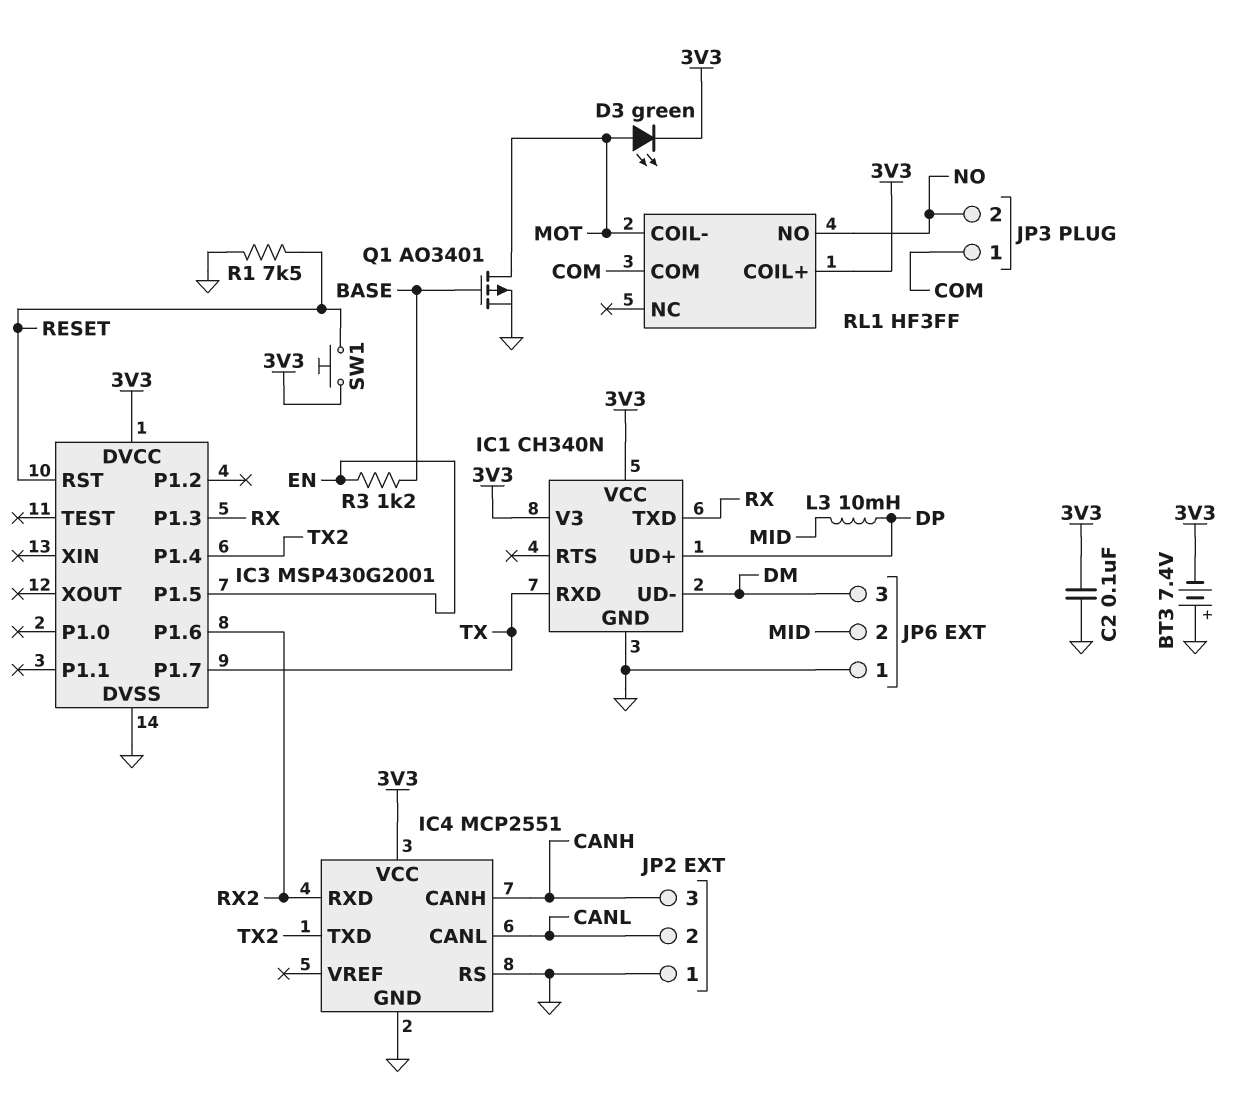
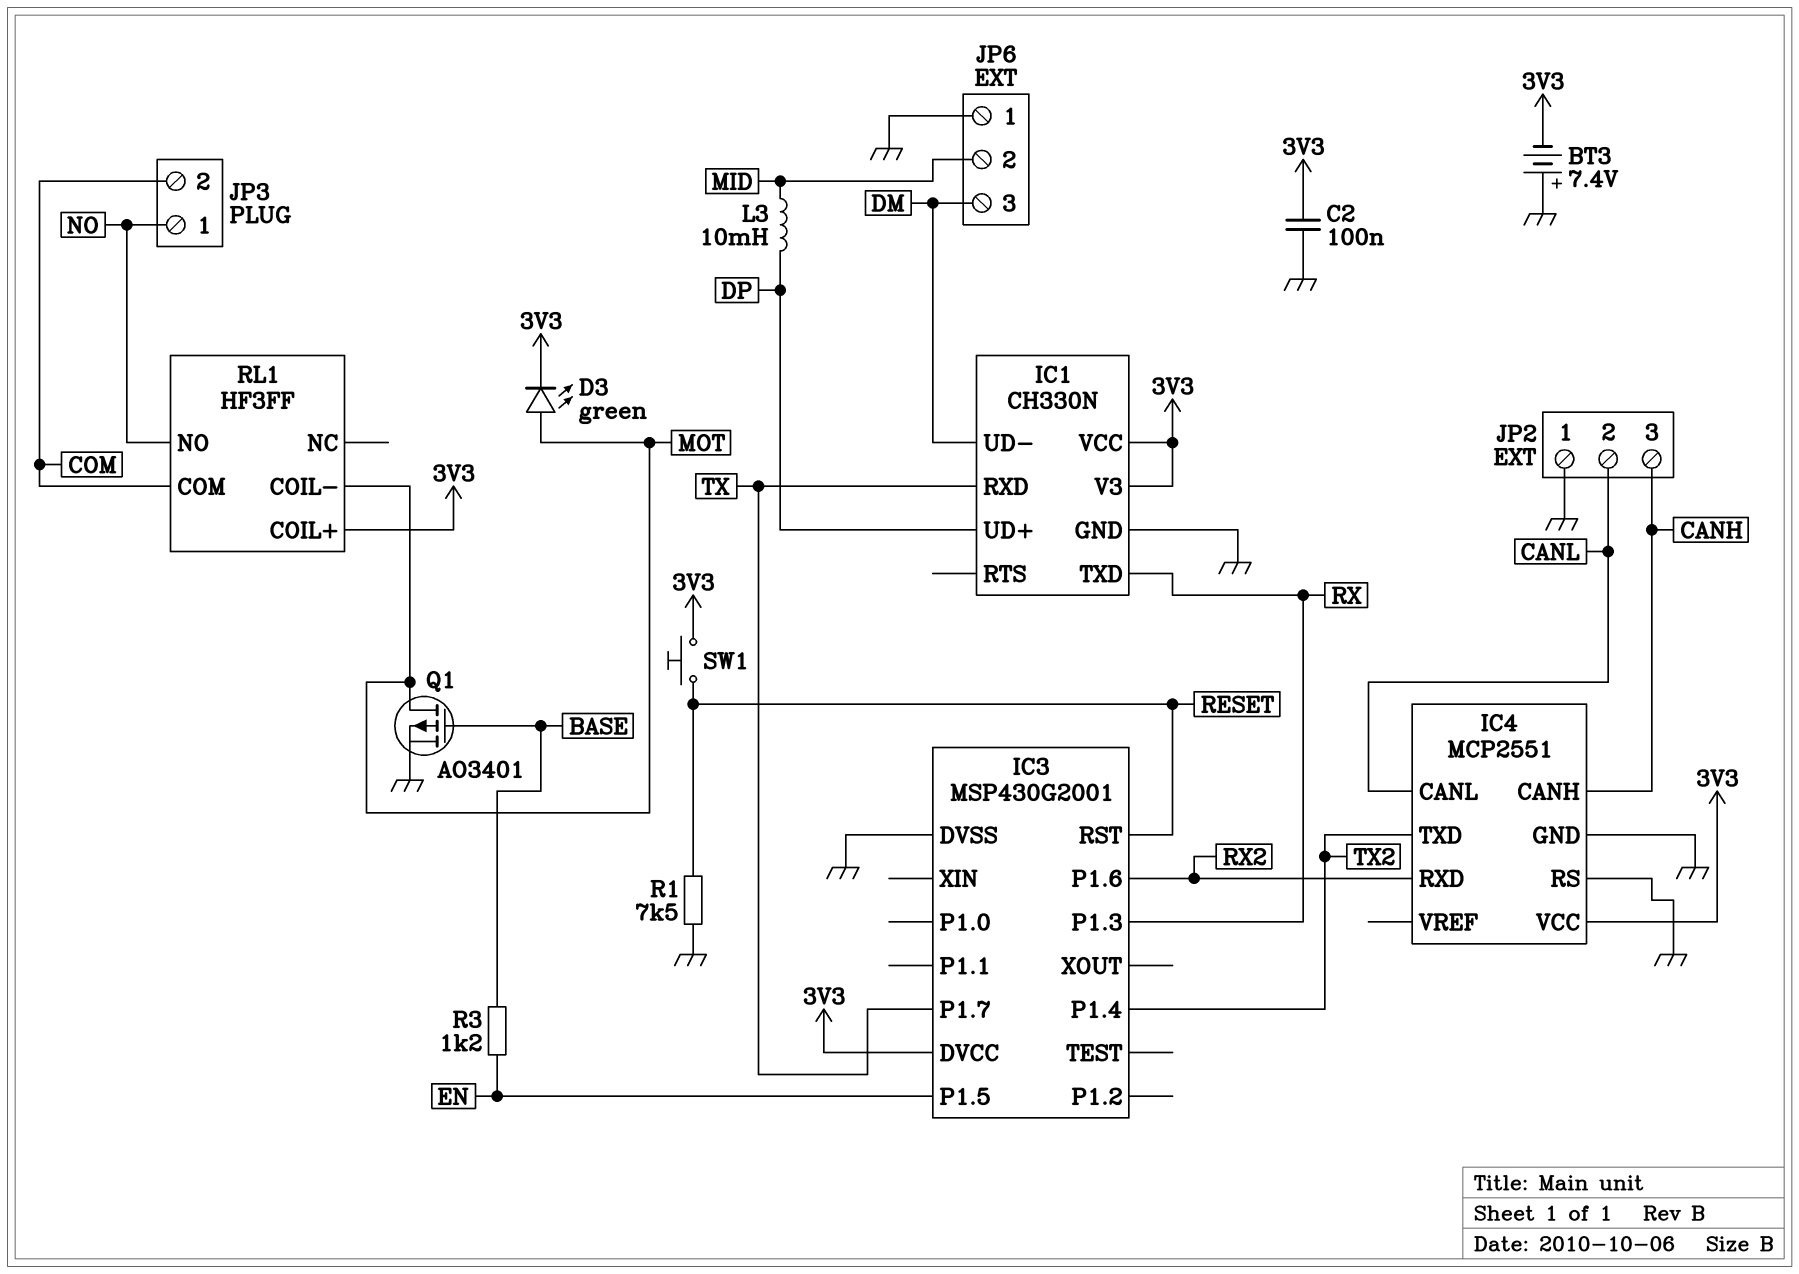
IC1: CH340N -> CH330N
JP3 pin 1: COM -> NO
JP3 pin 2: NO -> COM

